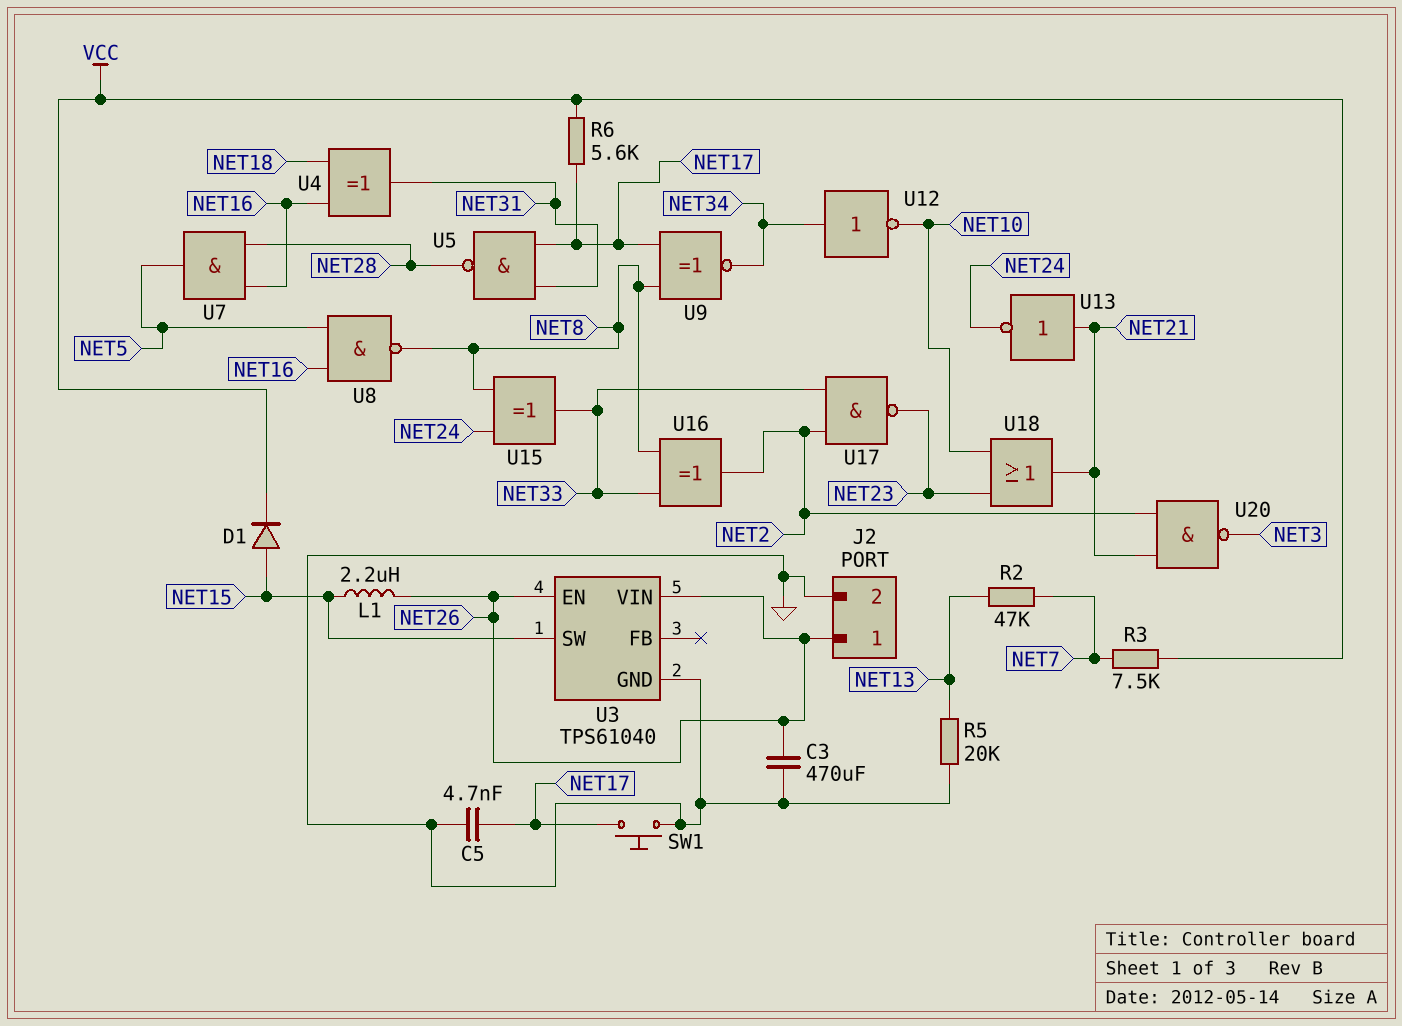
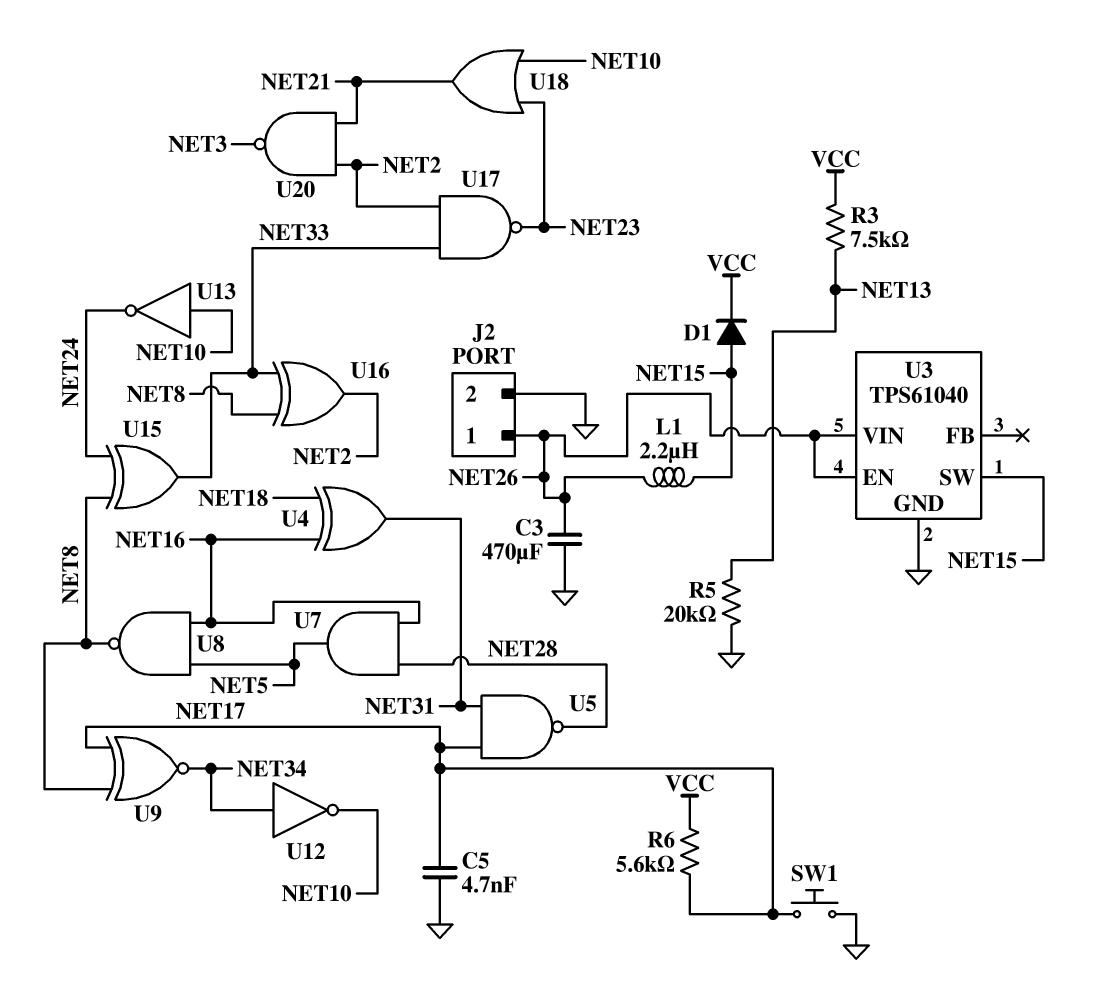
R2: 47k (NET7, NET13) -> none
R3: 7.5k (NET7, VCC) -> 7.5k (NET13, VCC)
U13: NOT (in NET21, out NET24) -> NOT (in NET10, out NET24)

